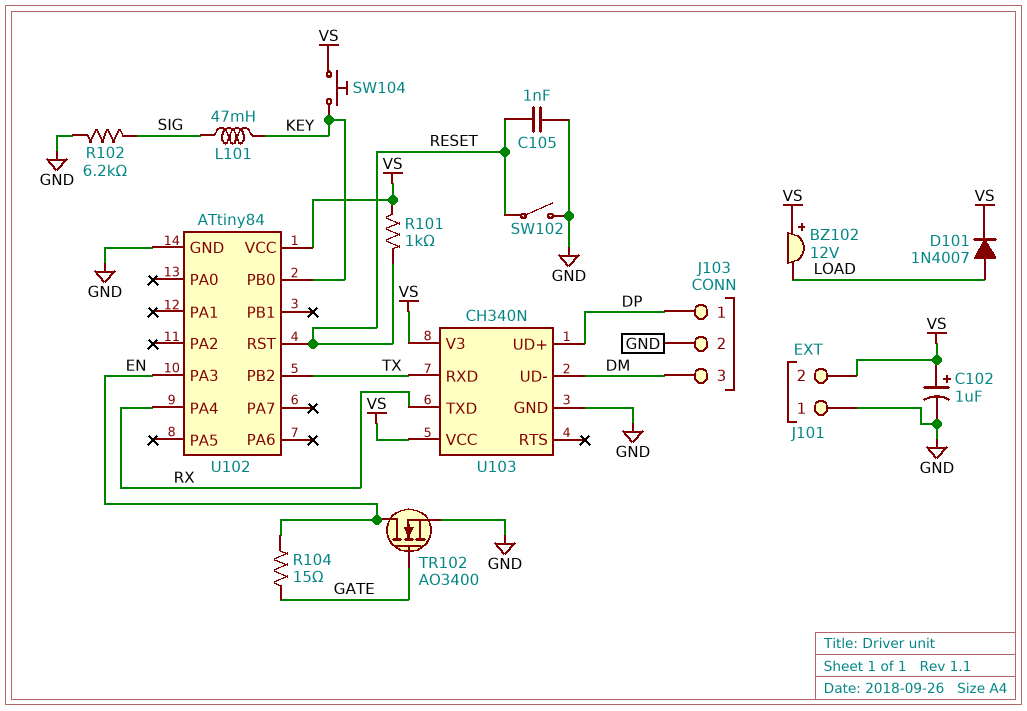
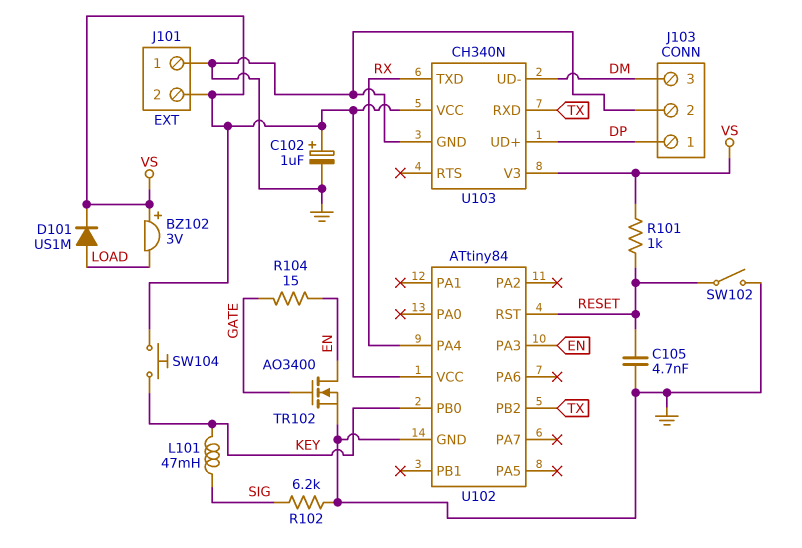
BZ102: buzzer 12V (plus VS, minus LOAD) -> buzzer 3V (plus VS, minus LOAD)
C105: 1nF (GND, RESET) -> 4.7nF (GND, RESET)
D101: diode 1N4007 (A LOAD, K VS) -> diode US1M (A LOAD, K VS)

